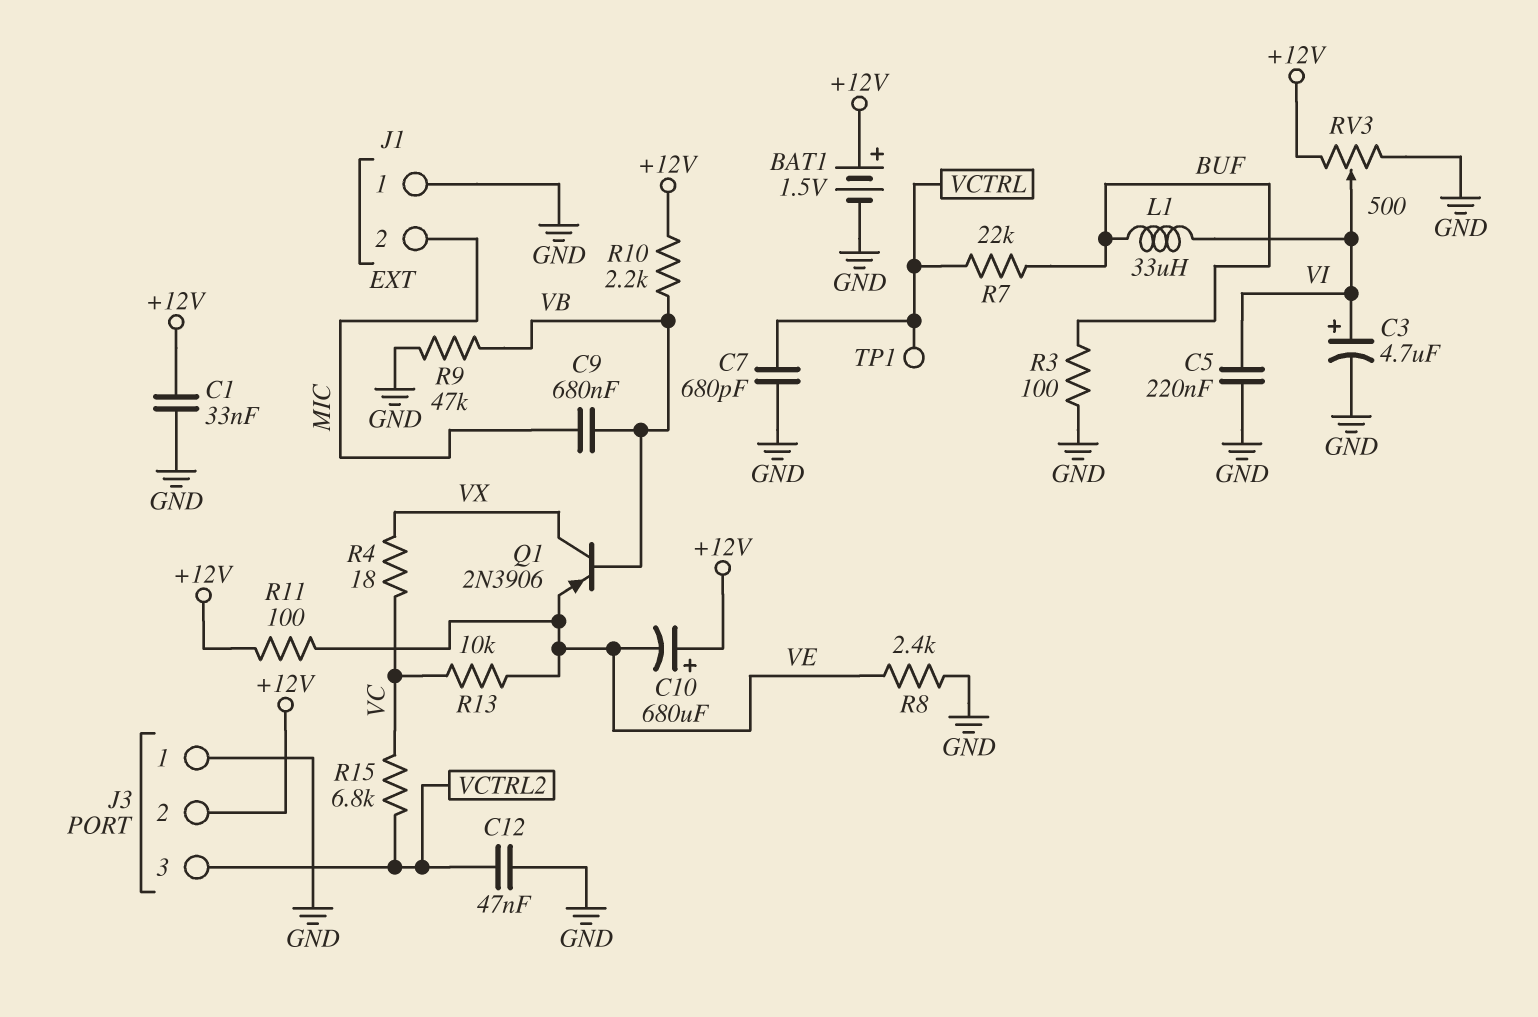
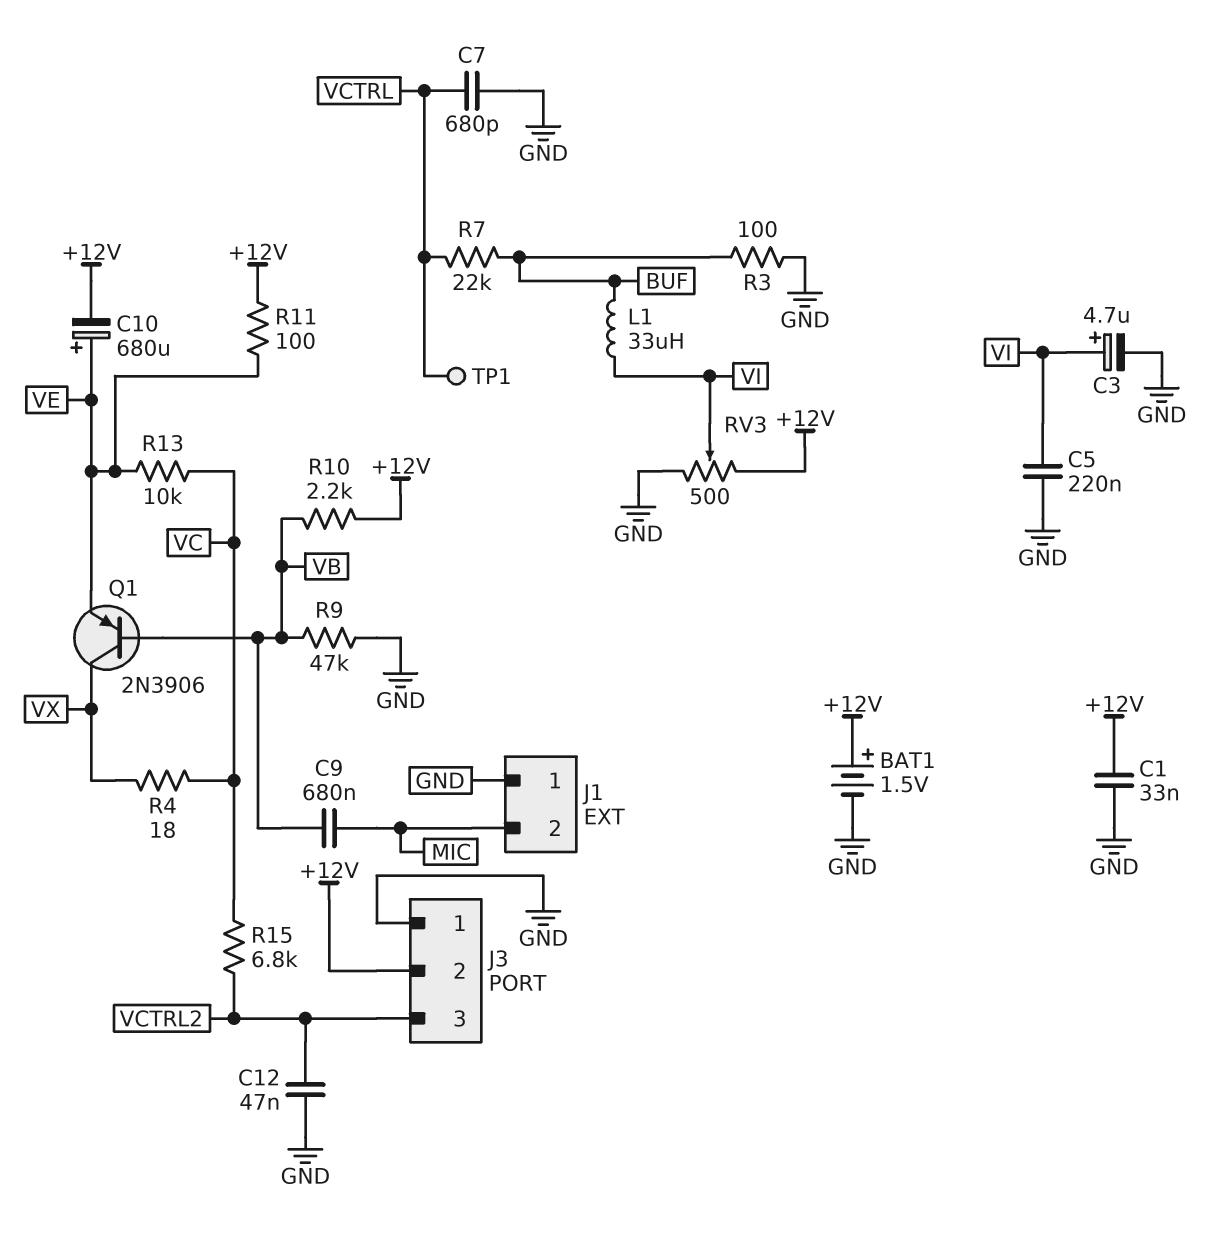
C10: 680uF (plus +12V, minus VE) -> 680uF (plus VE, minus +12V)
R8: 2.4k (GND, VE) -> none

